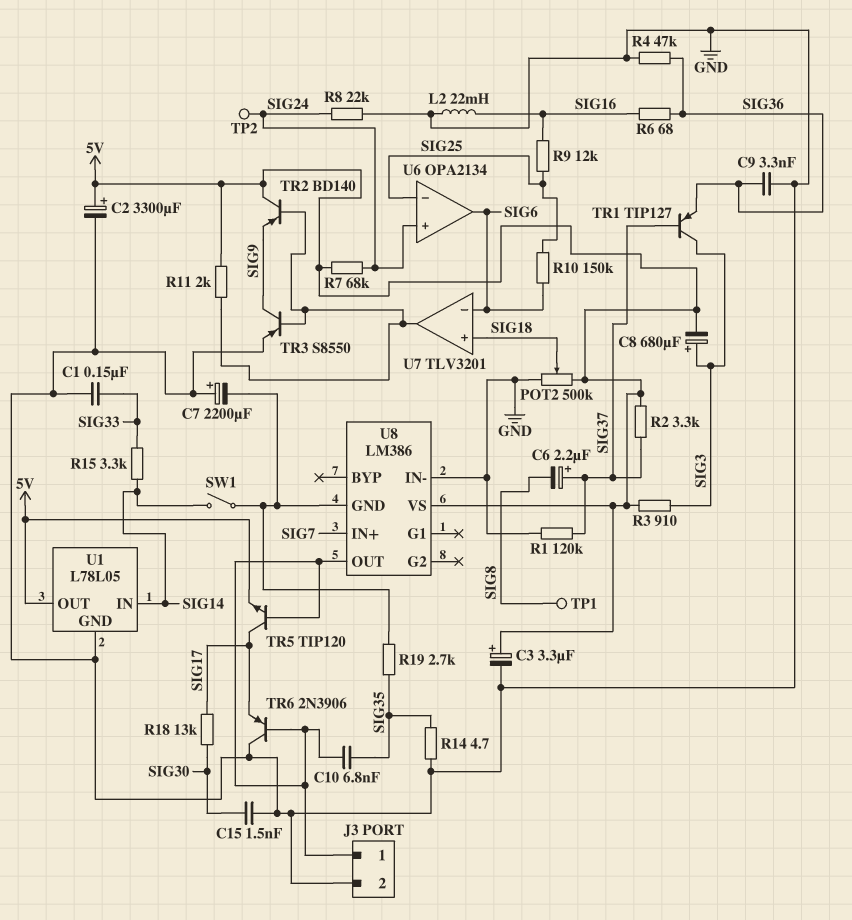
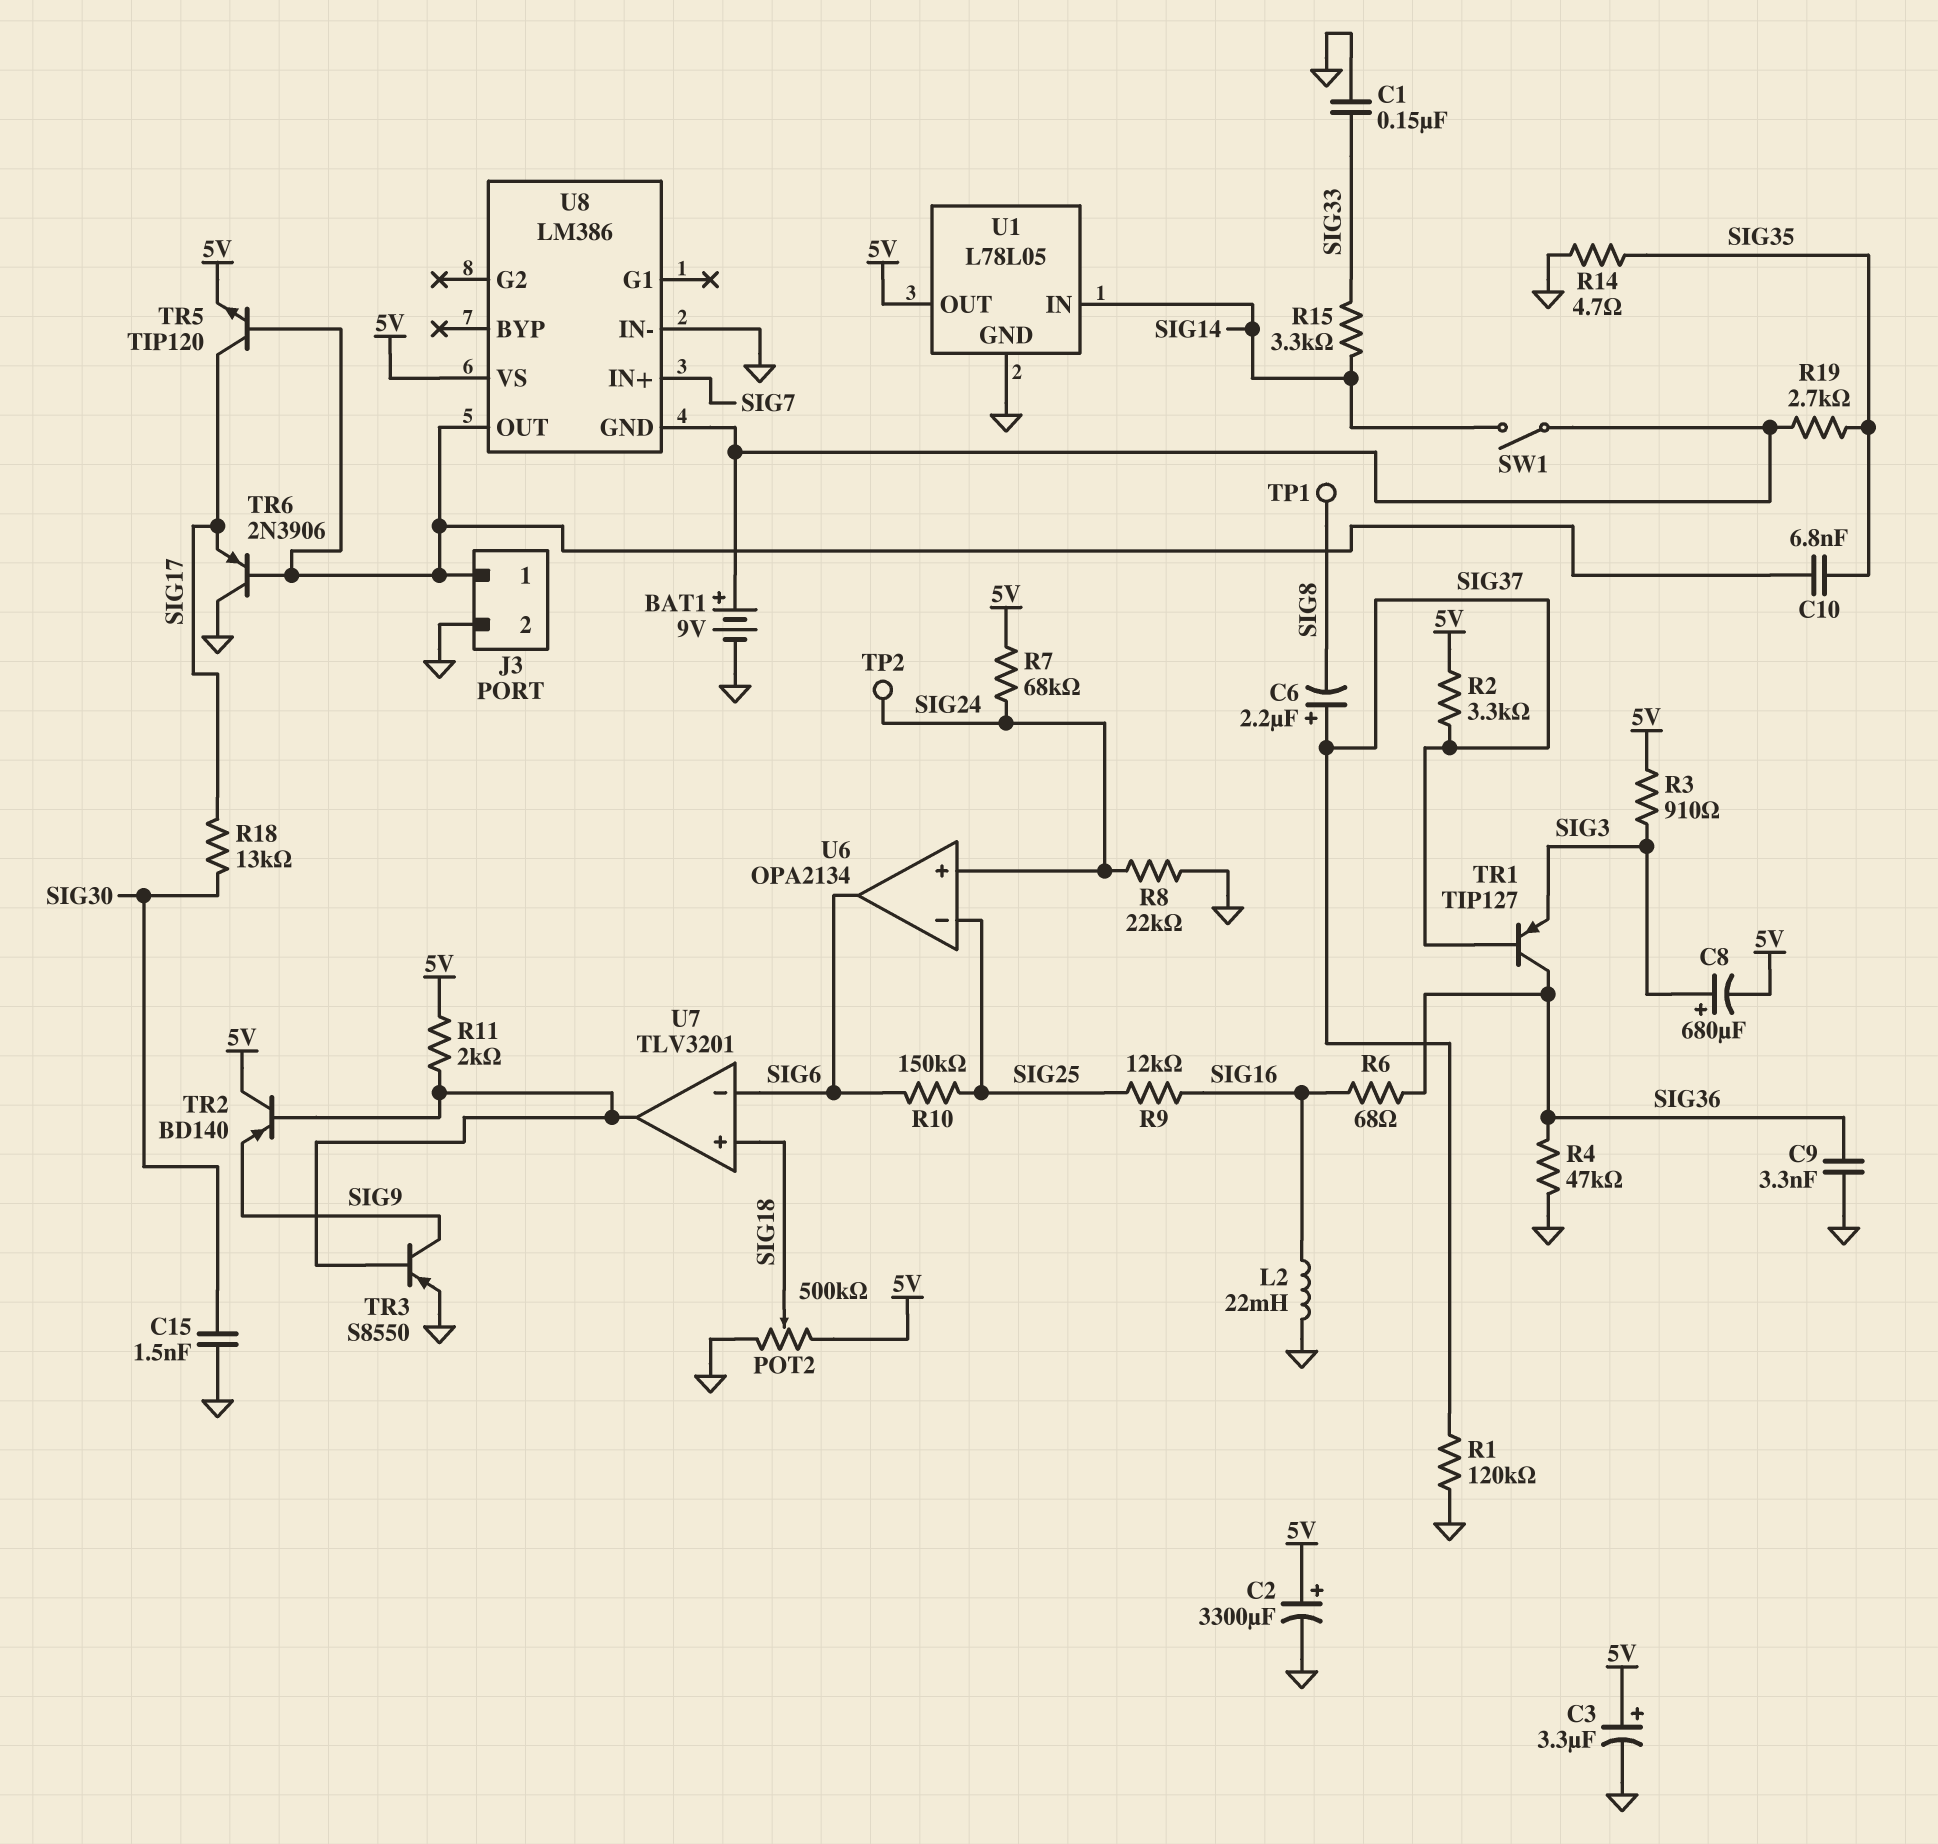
BAT1: none -> 9V (plus U8/GND, minus GND)
C7: 2200uF (plus GND, minus U8/GND) -> none
TR1: PNP TIP127 (B SIG37, C SIG3, E SIG36) -> PNP TIP127 (B SIG37, C SIG36, E SIG3)

